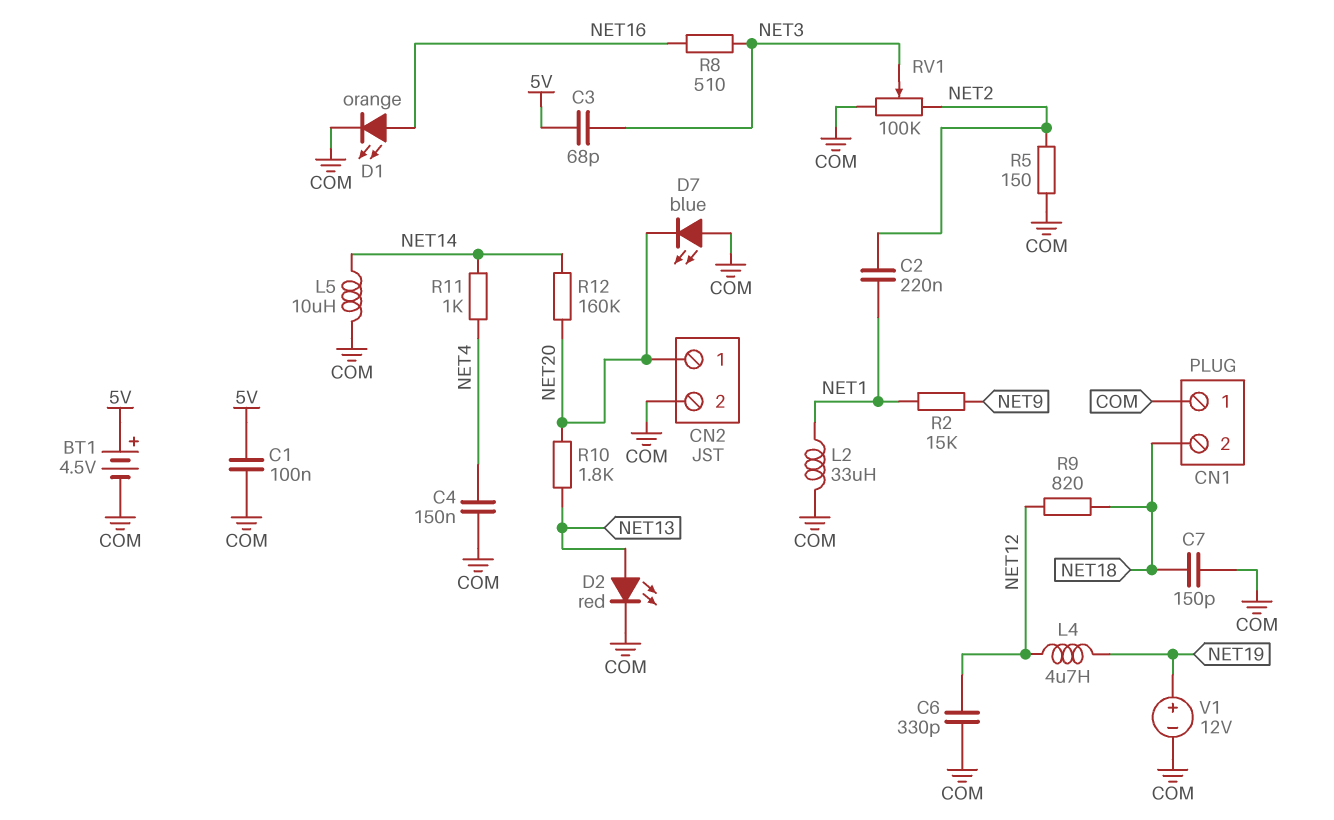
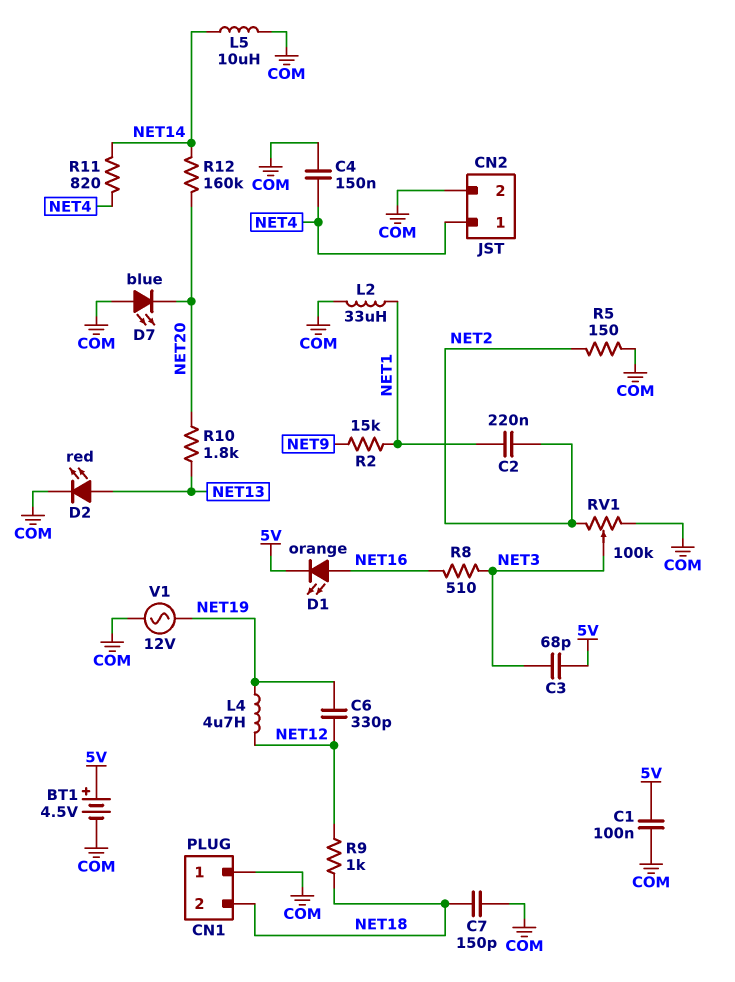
C6: 330pF (COM, NET12) -> 330pF (NET12, NET19)
CN2 pin 1: NET20 -> NET4
D1: LED orange (A NET16, K COM) -> LED orange (A NET16, K 5V)
R9: 820 (NET12, NET18) -> 1k (NET12, NET18)
R11: 1k (NET4, NET14) -> 820 (NET4, NET14)
V1: 12V (plus NET19, minus COM) -> AC 12V (COM, NET19)

